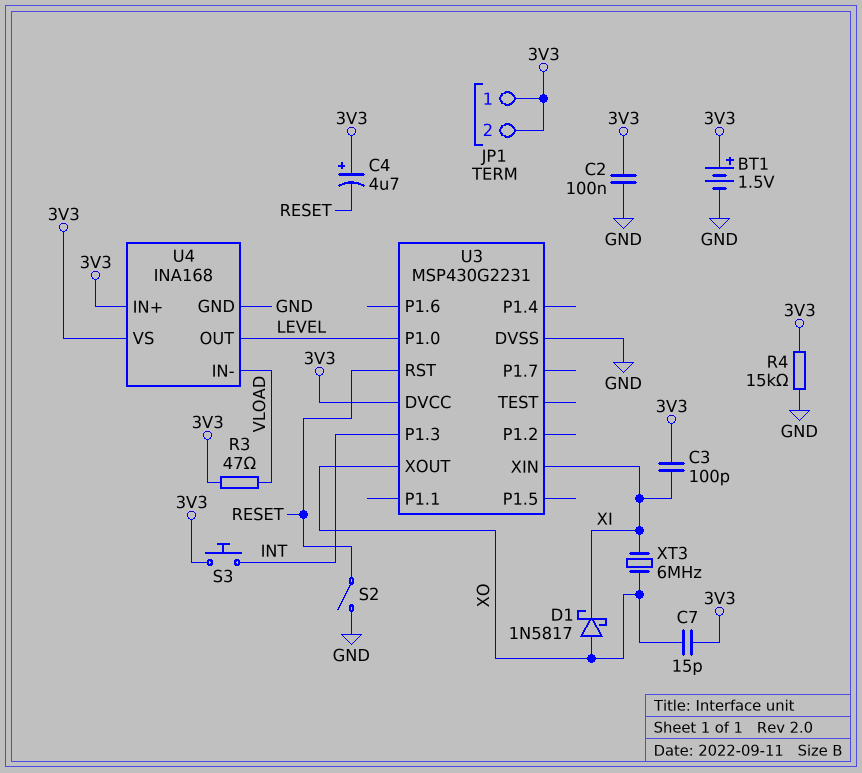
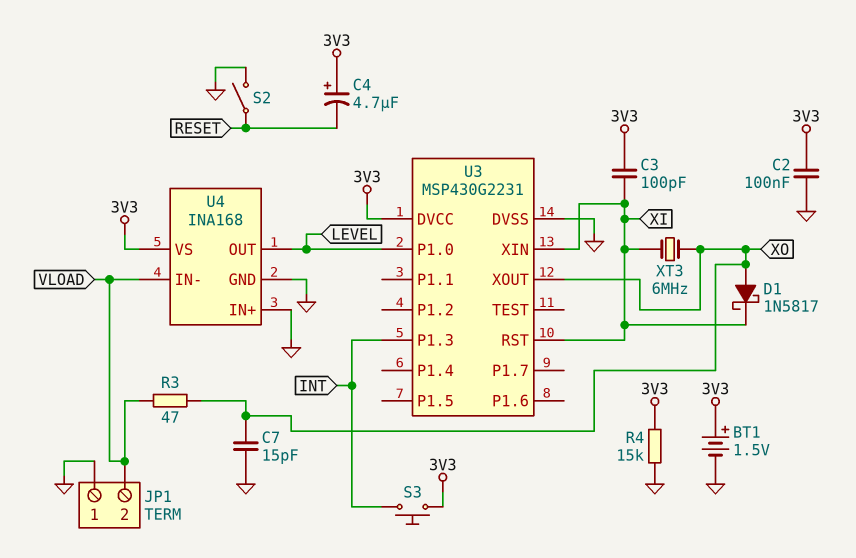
C7: 15pF (3V3, XO) -> 15pF (GND, XO)
JP1 pin 1: 3V3 -> GND
JP1 pin 2: 3V3 -> VLOAD
R3: 47 (3V3, VLOAD) -> 47 (VLOAD, XO)
U3 pin RST: RESET -> XI
U4 pin IN+: 3V3 -> GND

